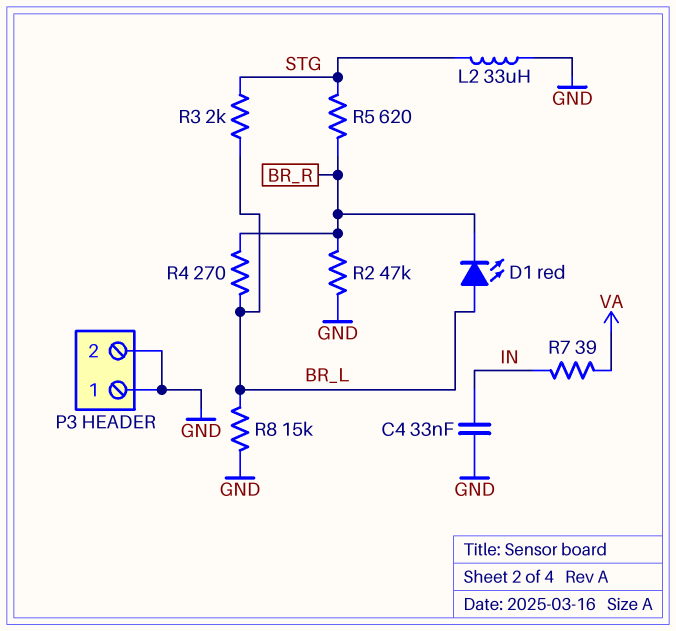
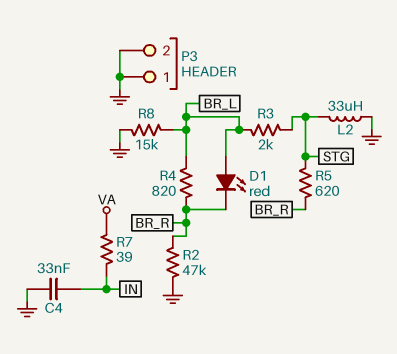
R4: 270 (BR_L, BR_R) -> 820 (BR_L, BR_R)

